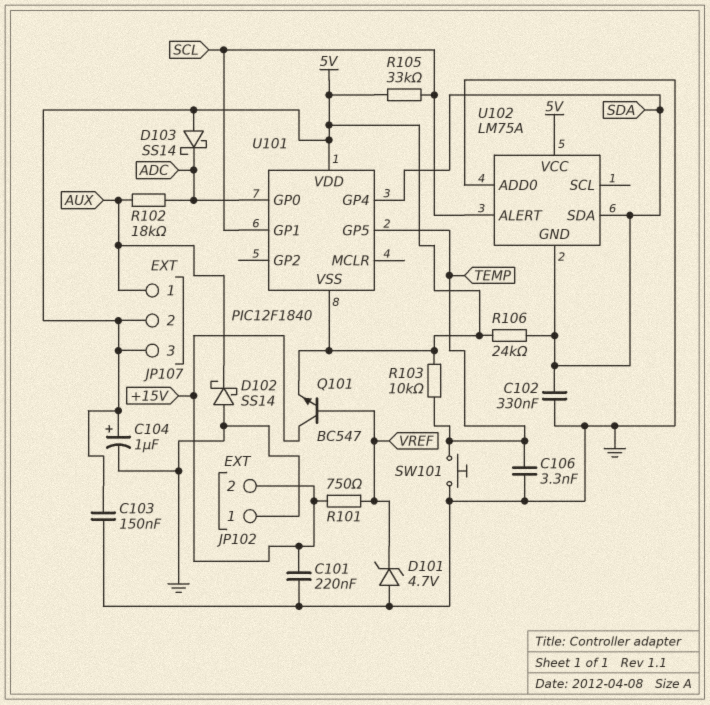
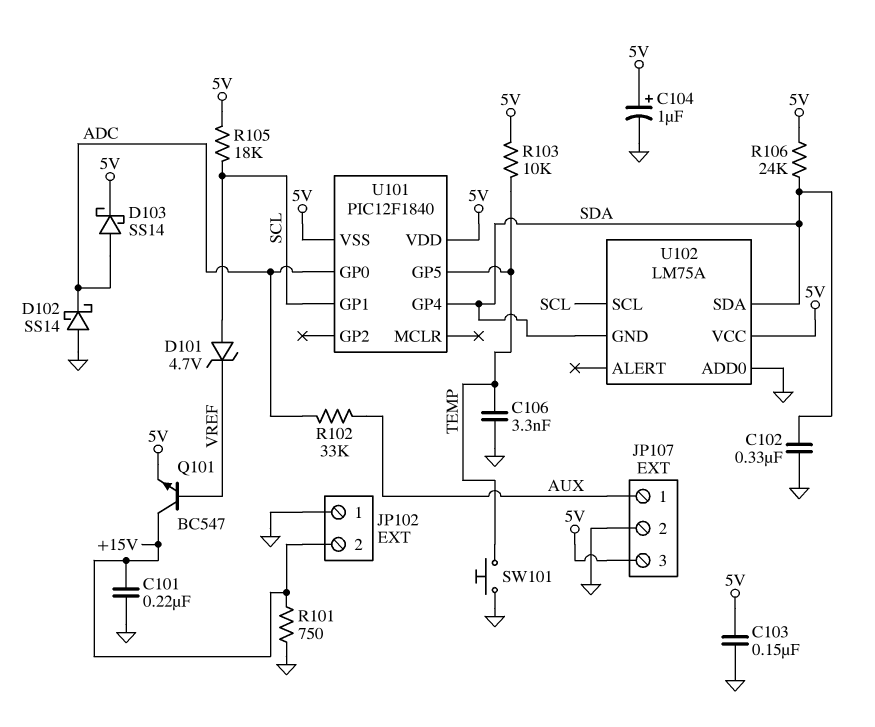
D101: zener 4.7V (A GND, K VREF) -> zener 4.7V (A SCL, K VREF)
D102: schottky SS14 (A GND, K AUX) -> schottky SS14 (A GND, K ADC)
D103: schottky SS14 (A 5V, K ADC) -> schottky SS14 (A ADC, K 5V)
JP107 pin 2: 5V -> GND
R101: 750 (+15V, VREF) -> 750 (+15V, GND)
R102: 18k (ADC, AUX) -> 33k (ADC, AUX)
R105: 33k (5V, SCL) -> 18k (5V, SCL)
U102 pin ALERT: SCL -> none
U102 pin SCL: none -> SCL

